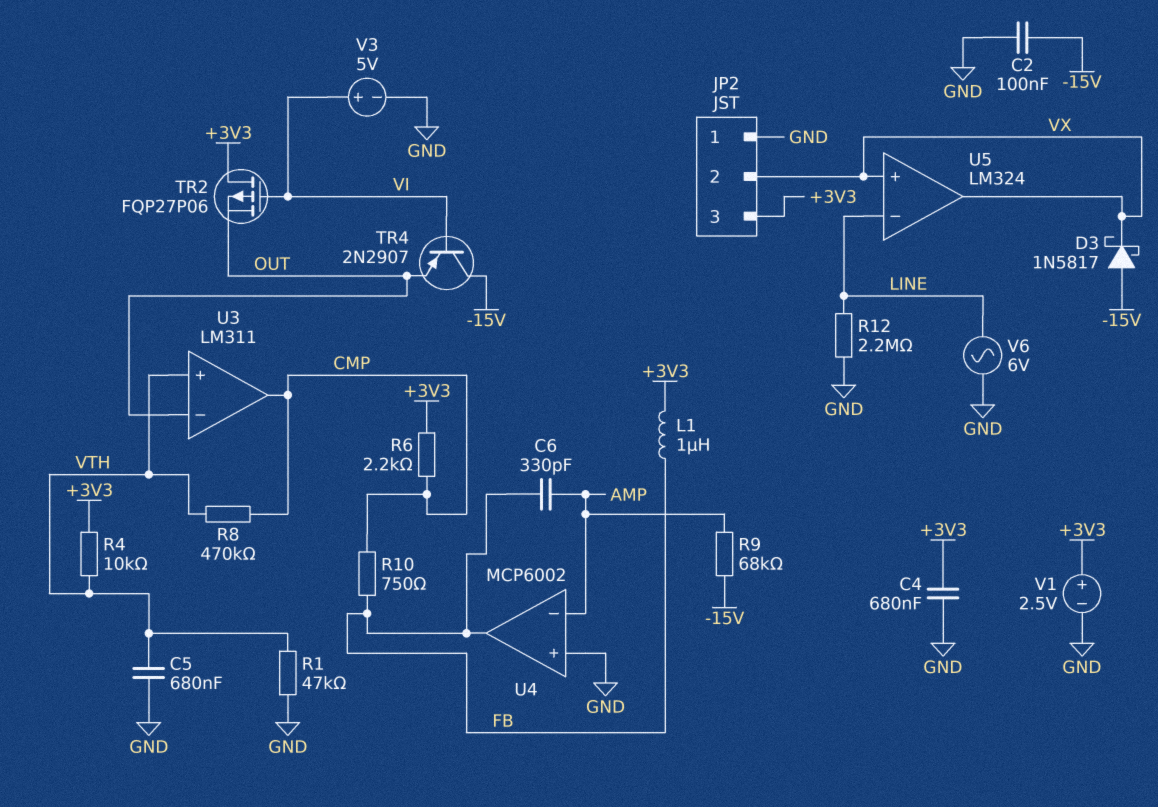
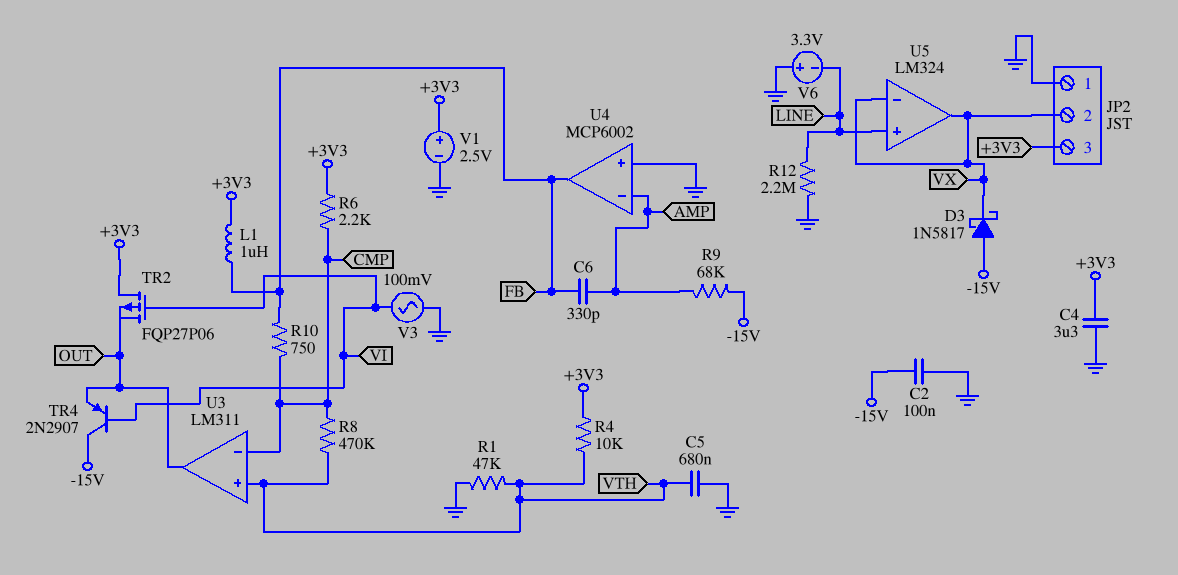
C4: 680nF (+3V3, GND) -> 3.3uF (+3V3, GND)
U3 pin in-: OUT -> CMP
U3 pin out: CMP -> OUT
U5 pin in+: VX -> LINE
U5 pin in-: LINE -> VX
V3: 5V (plus VI, minus GND) -> AC 100mV (GND, VI)
V6: AC 6V (GND, LINE) -> 3.3V (plus GND, minus LINE)

